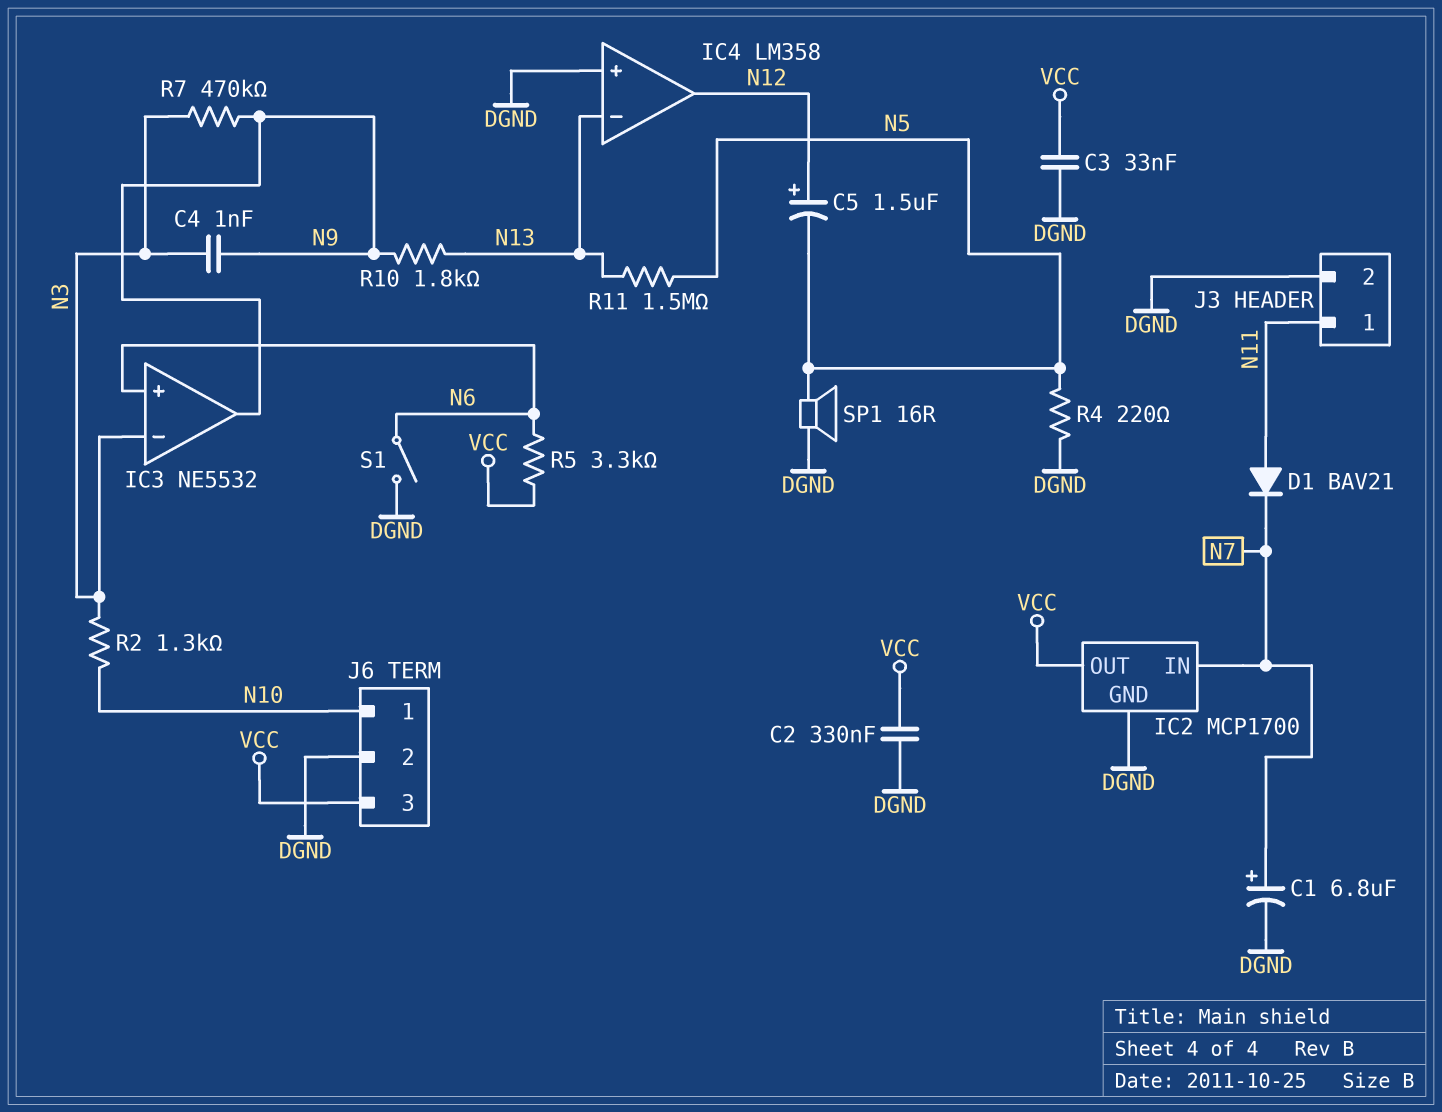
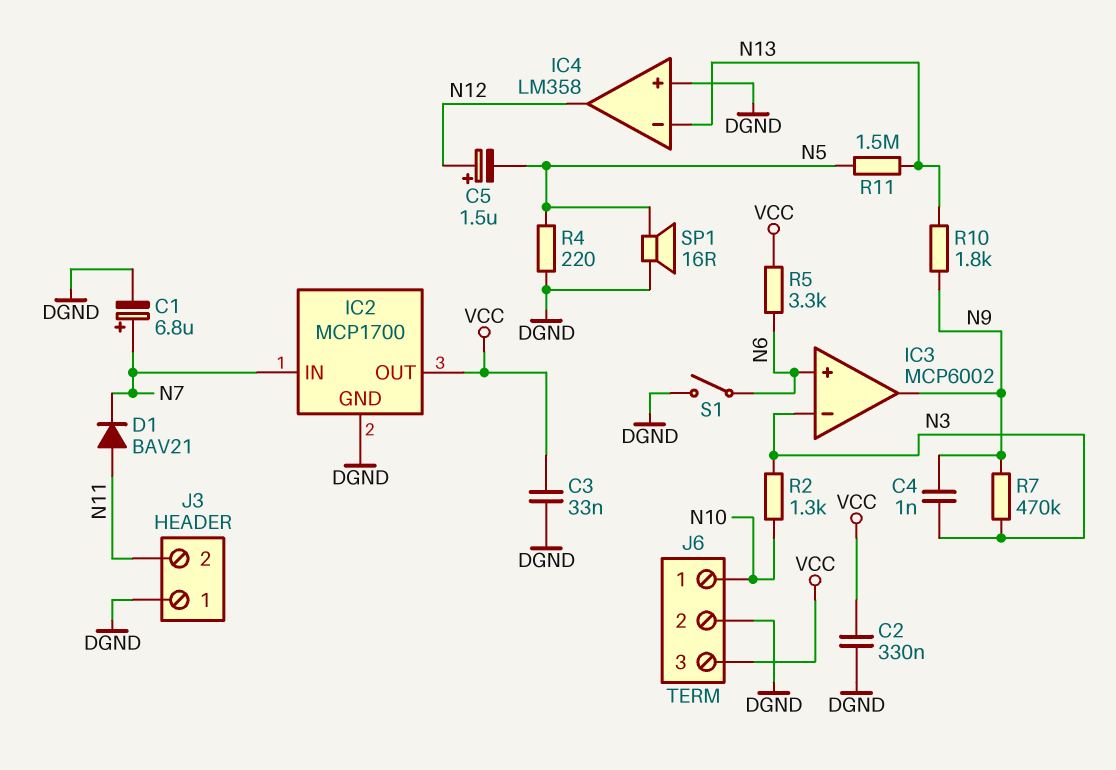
IC3: NE5532 -> MCP6002
J3 pin 1: N11 -> DGND
J3 pin 2: DGND -> N11

